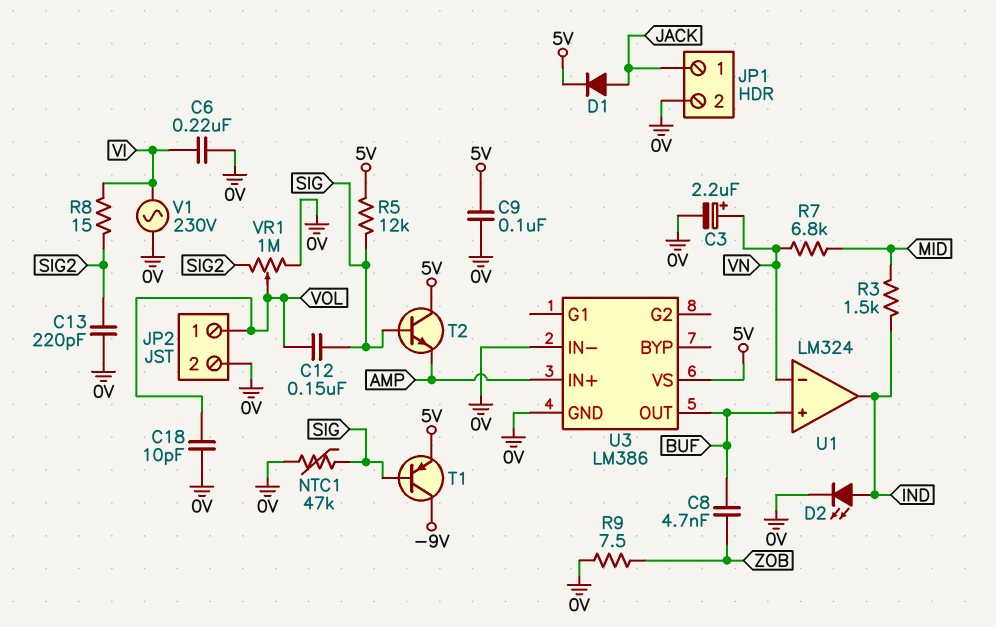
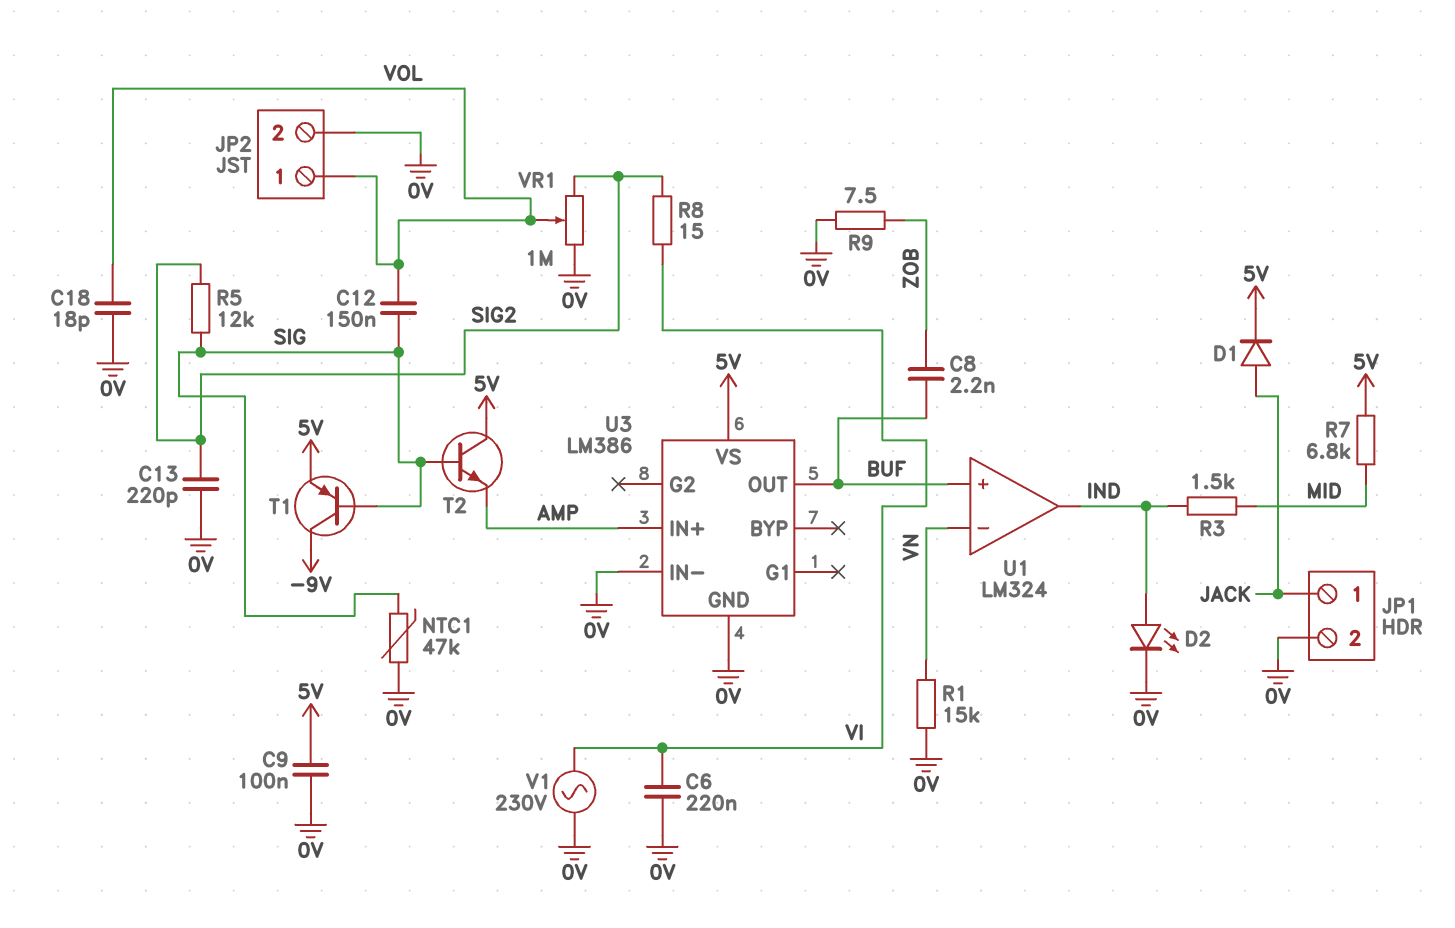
C3: 2.2uF (plus VN, minus 0V) -> none
C8: 4.7nF (BUF, ZOB) -> 2.2nF (BUF, ZOB)
C18: 10pF (0V, VOL) -> 18pF (0V, VOL)
R1: none -> 15k (0V, VN)
R5: 12k (5V, SIG) -> 12k (SIG, SIG2)
R7: 6.8k (MID, VN) -> 6.8k (5V, MID)

